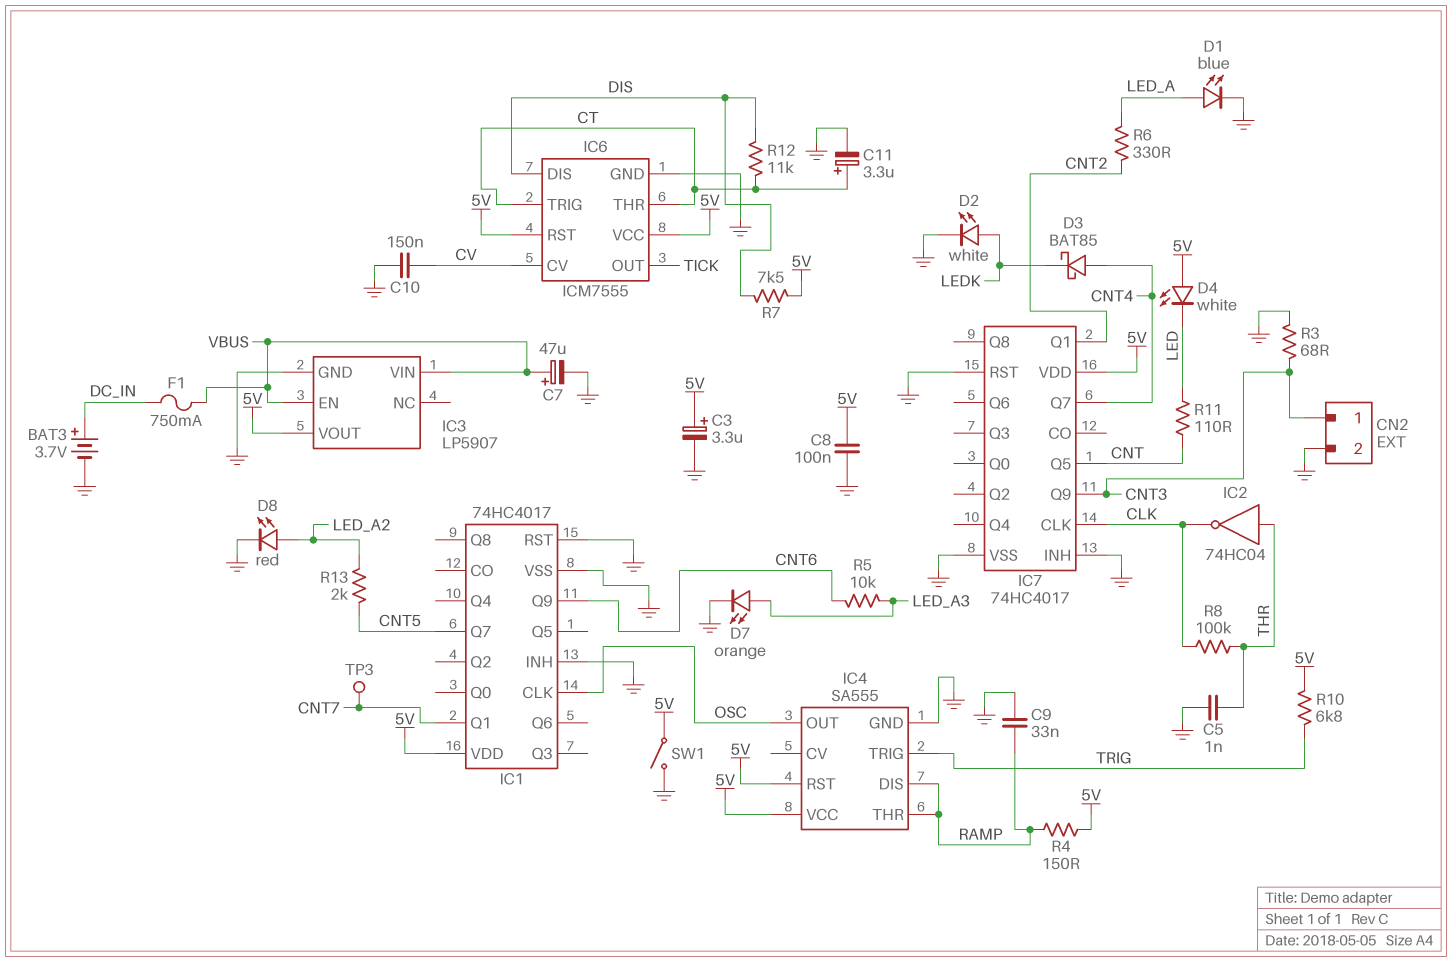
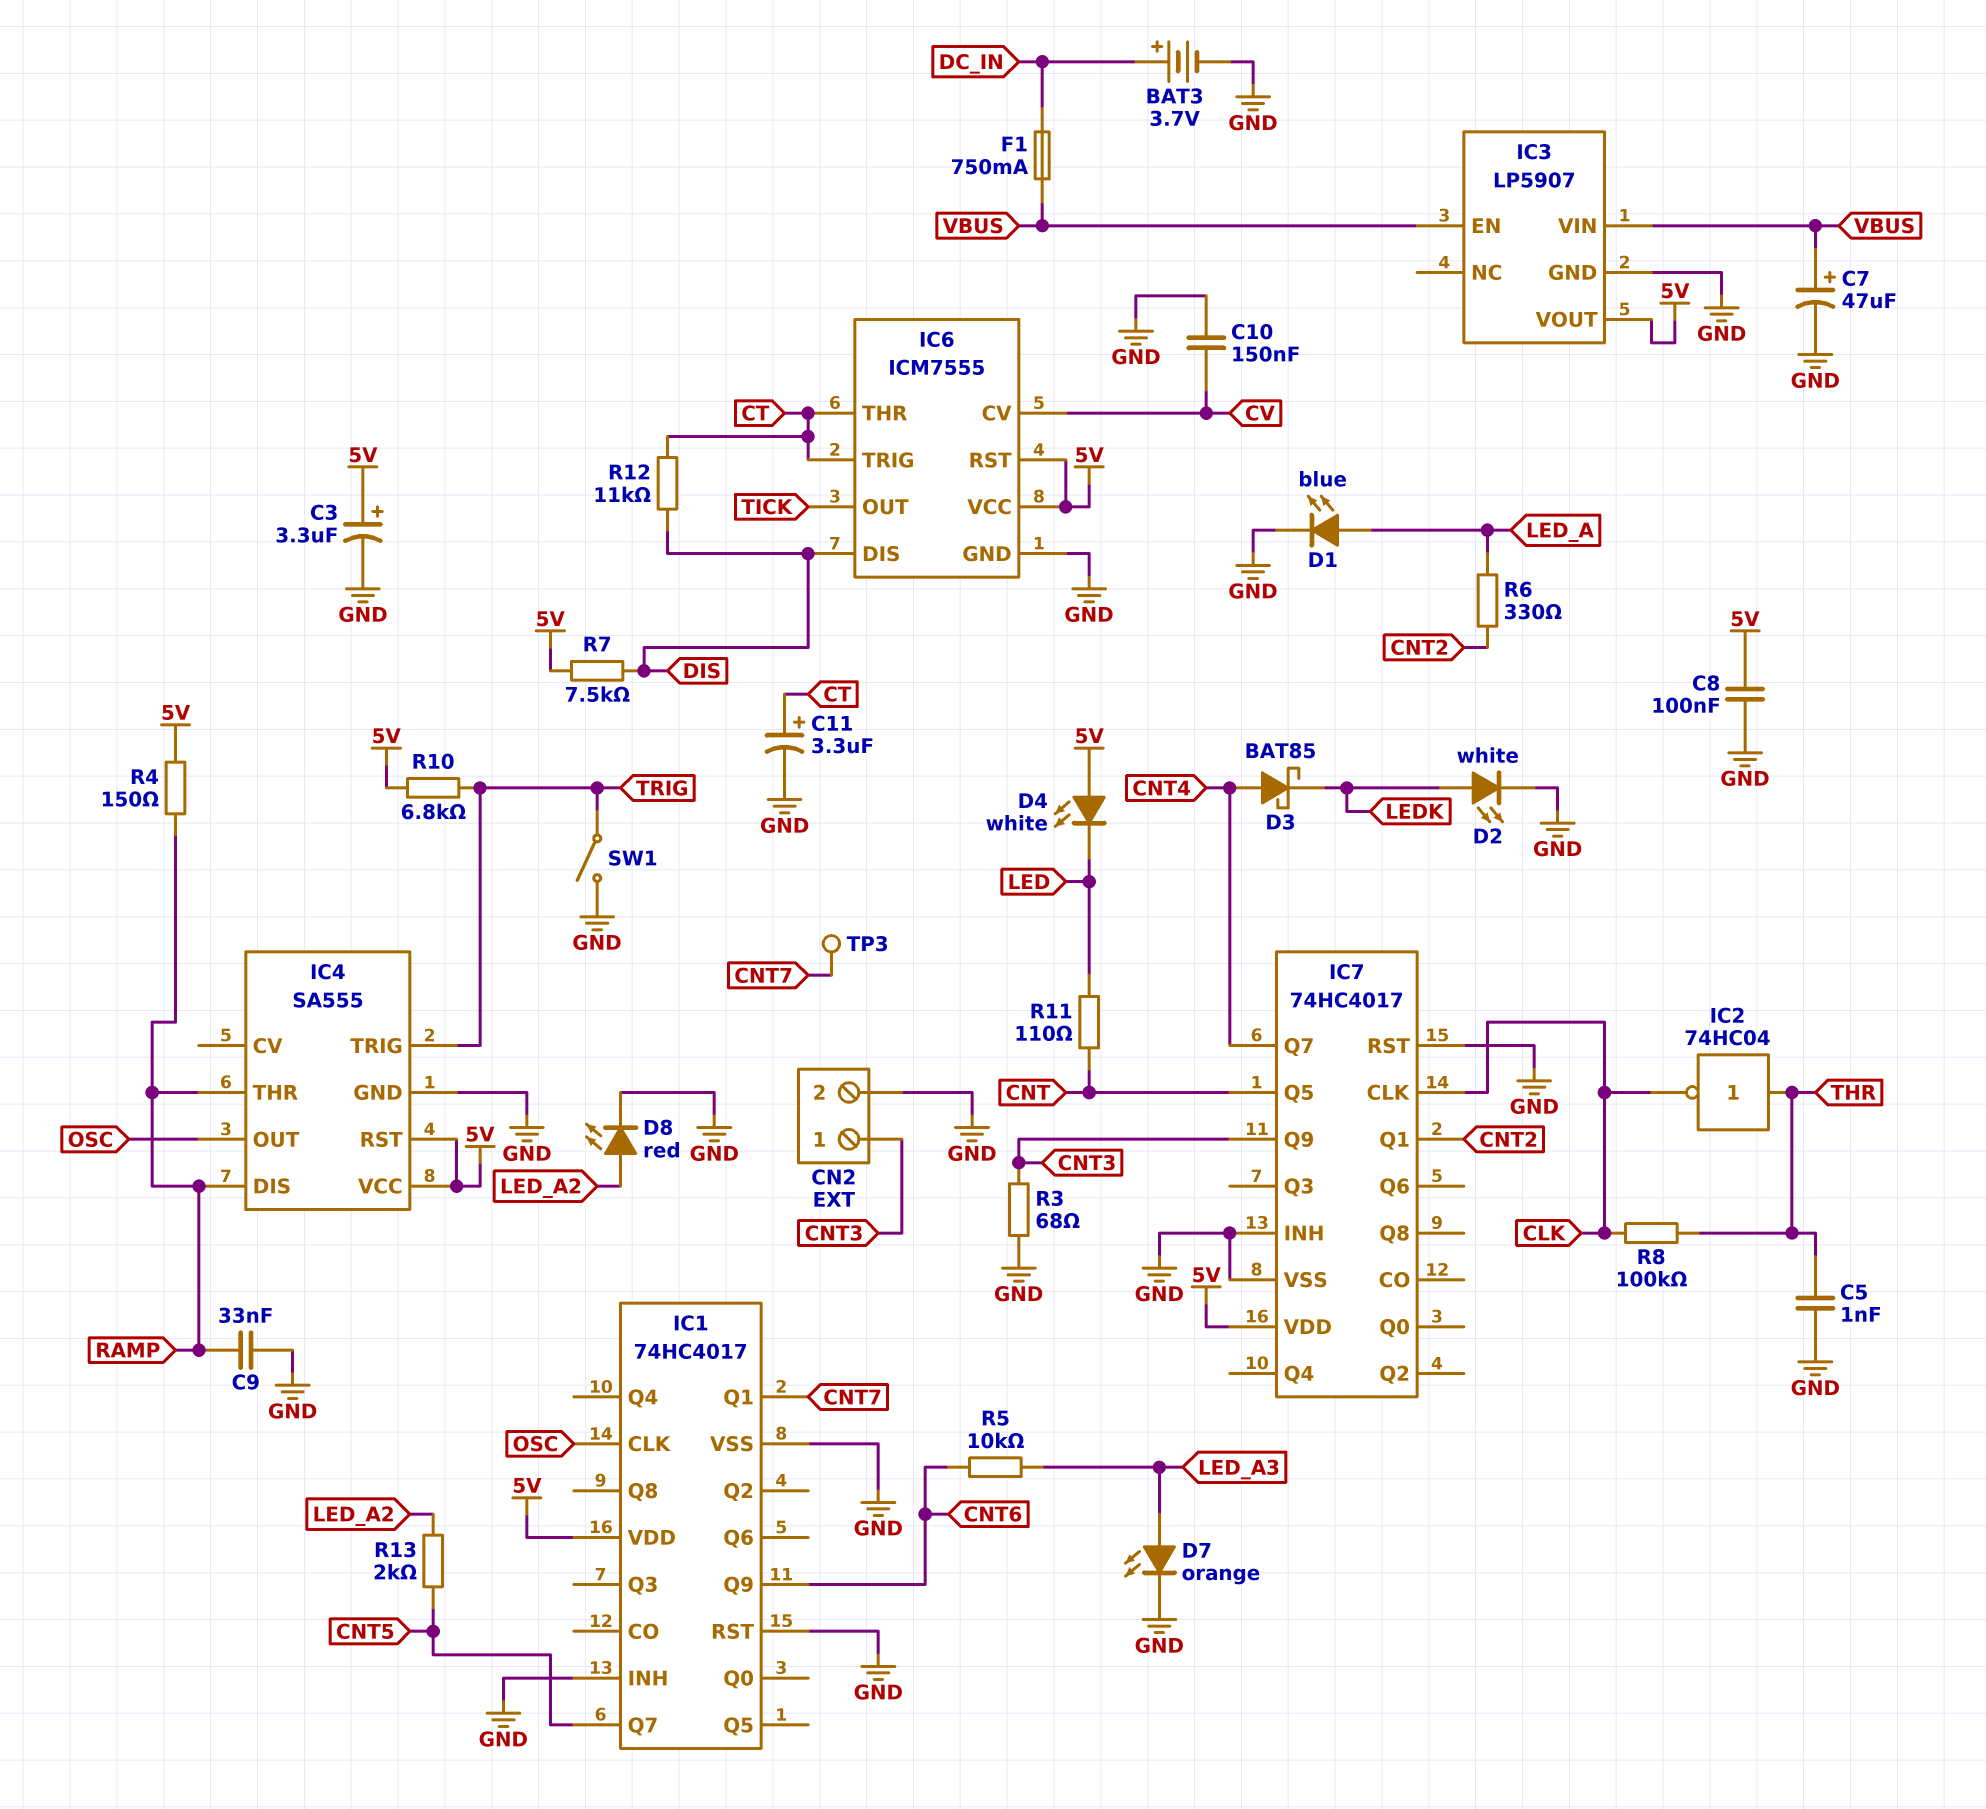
SW1: switch (5V, GND) -> switch (GND, TRIG)

